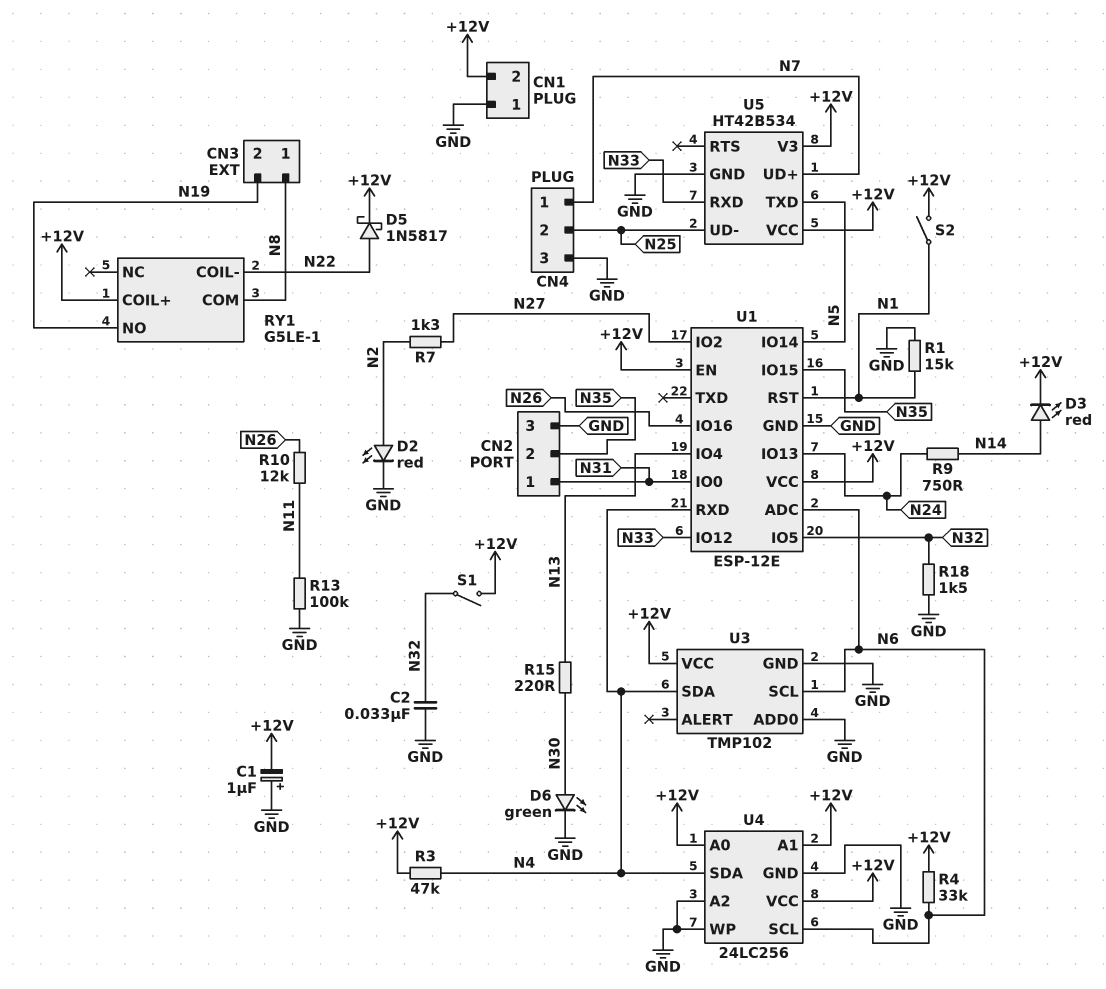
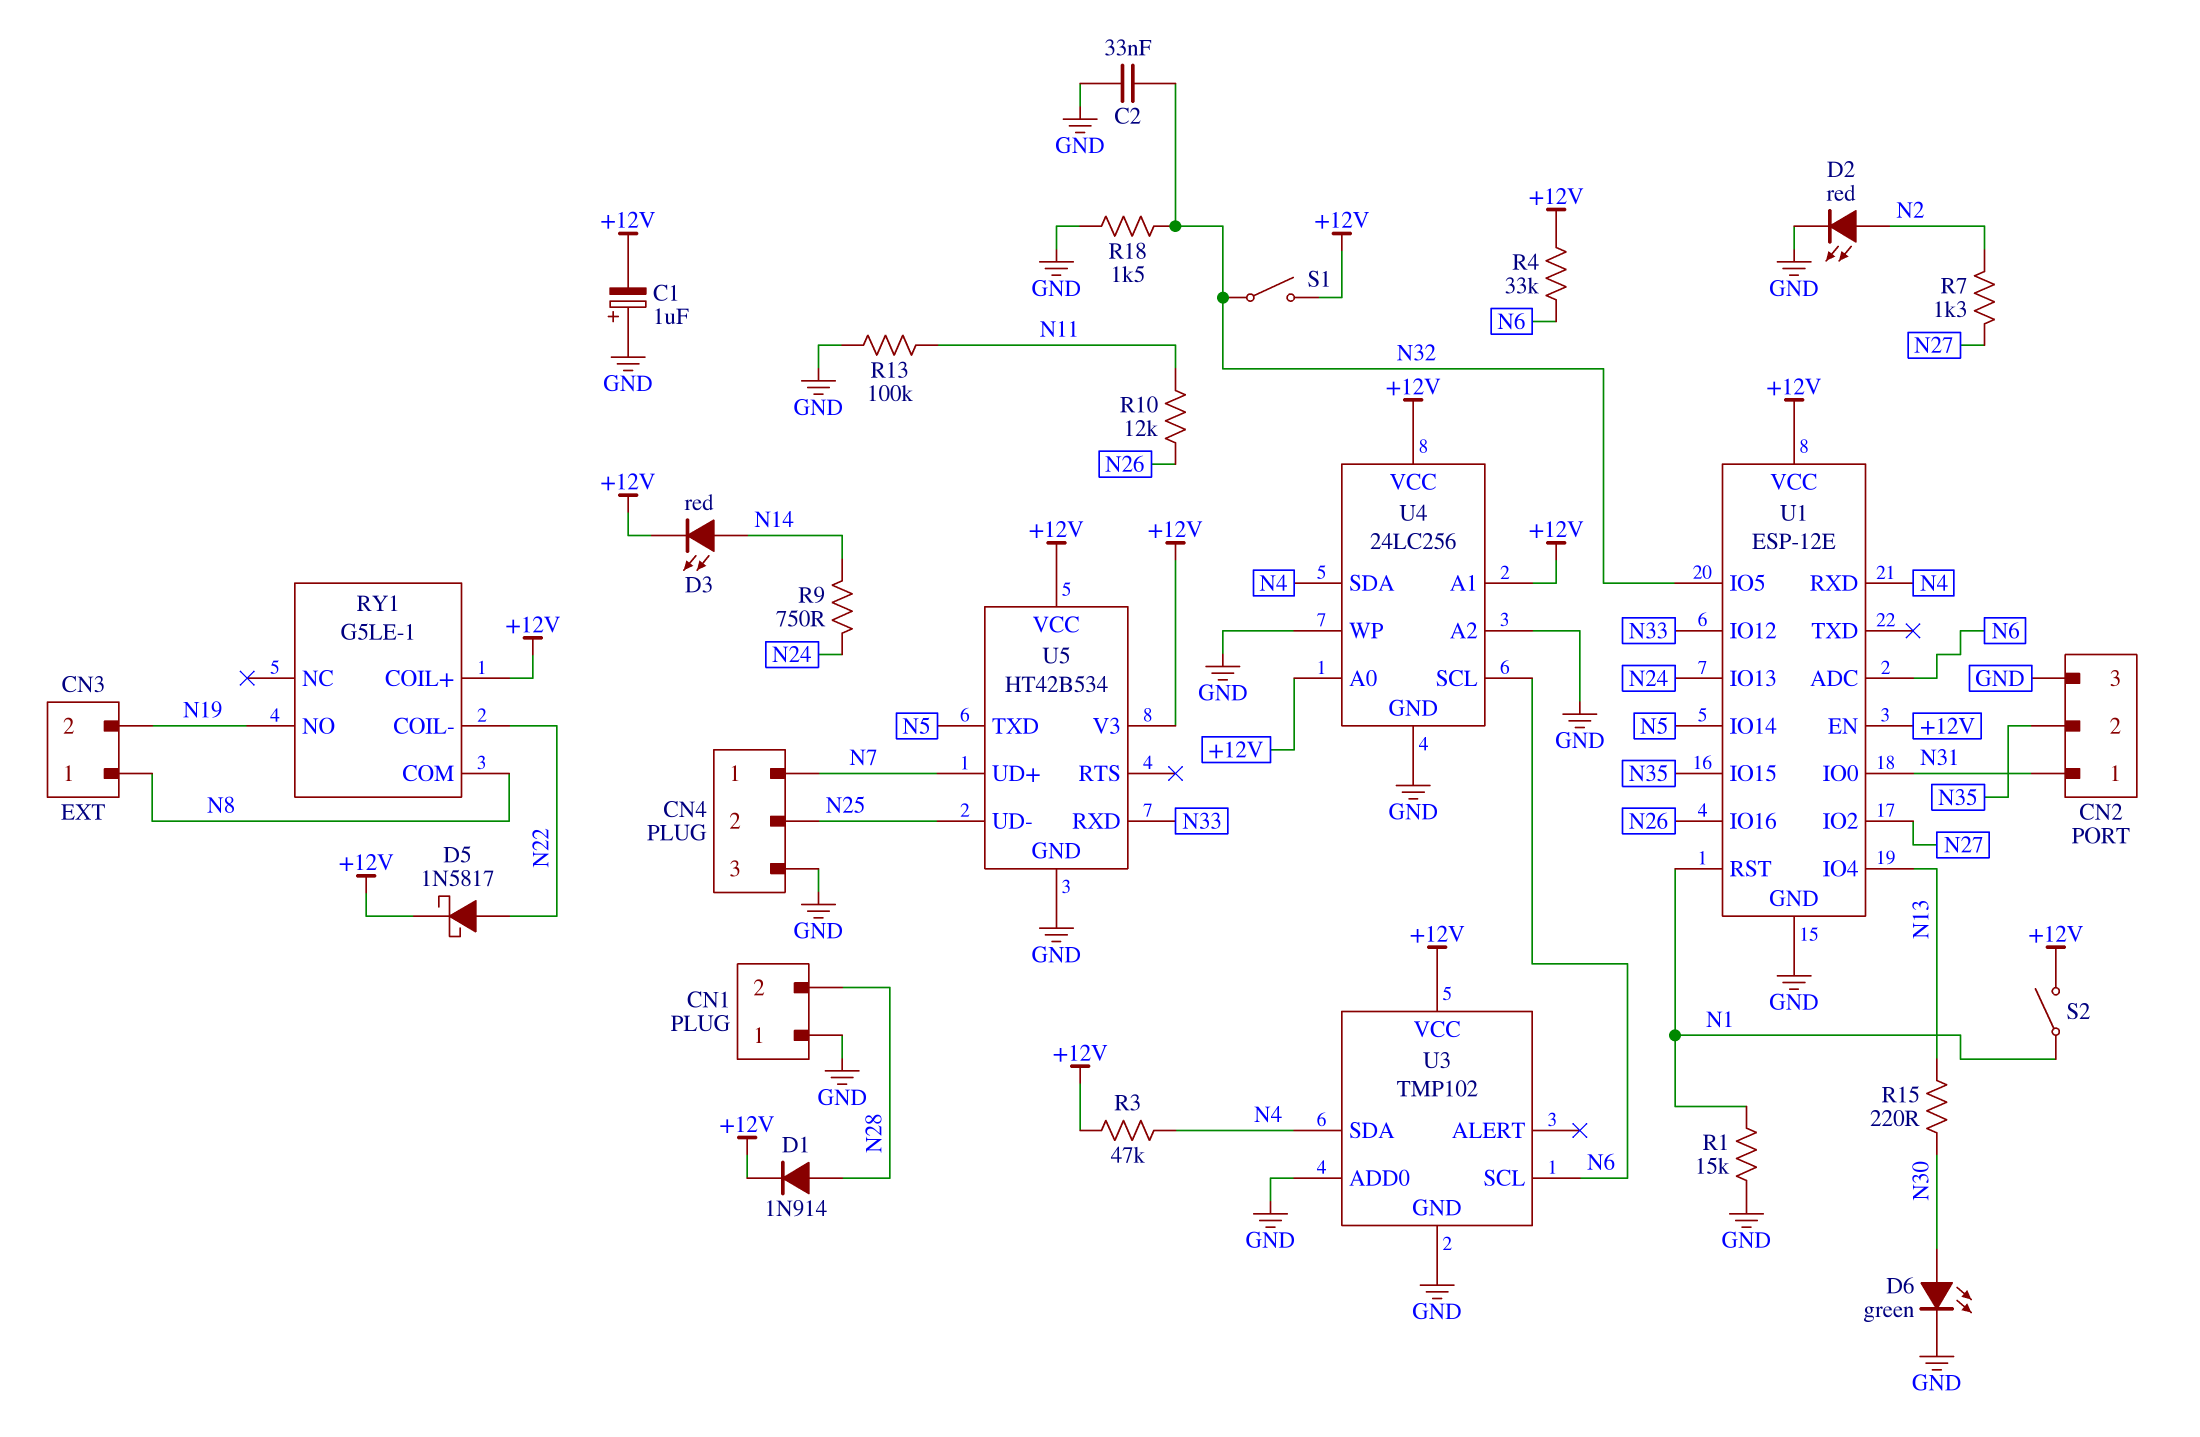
CN1 pin 2: +12V -> N28
D1: none -> diode 1N914 (A N28, K +12V)

